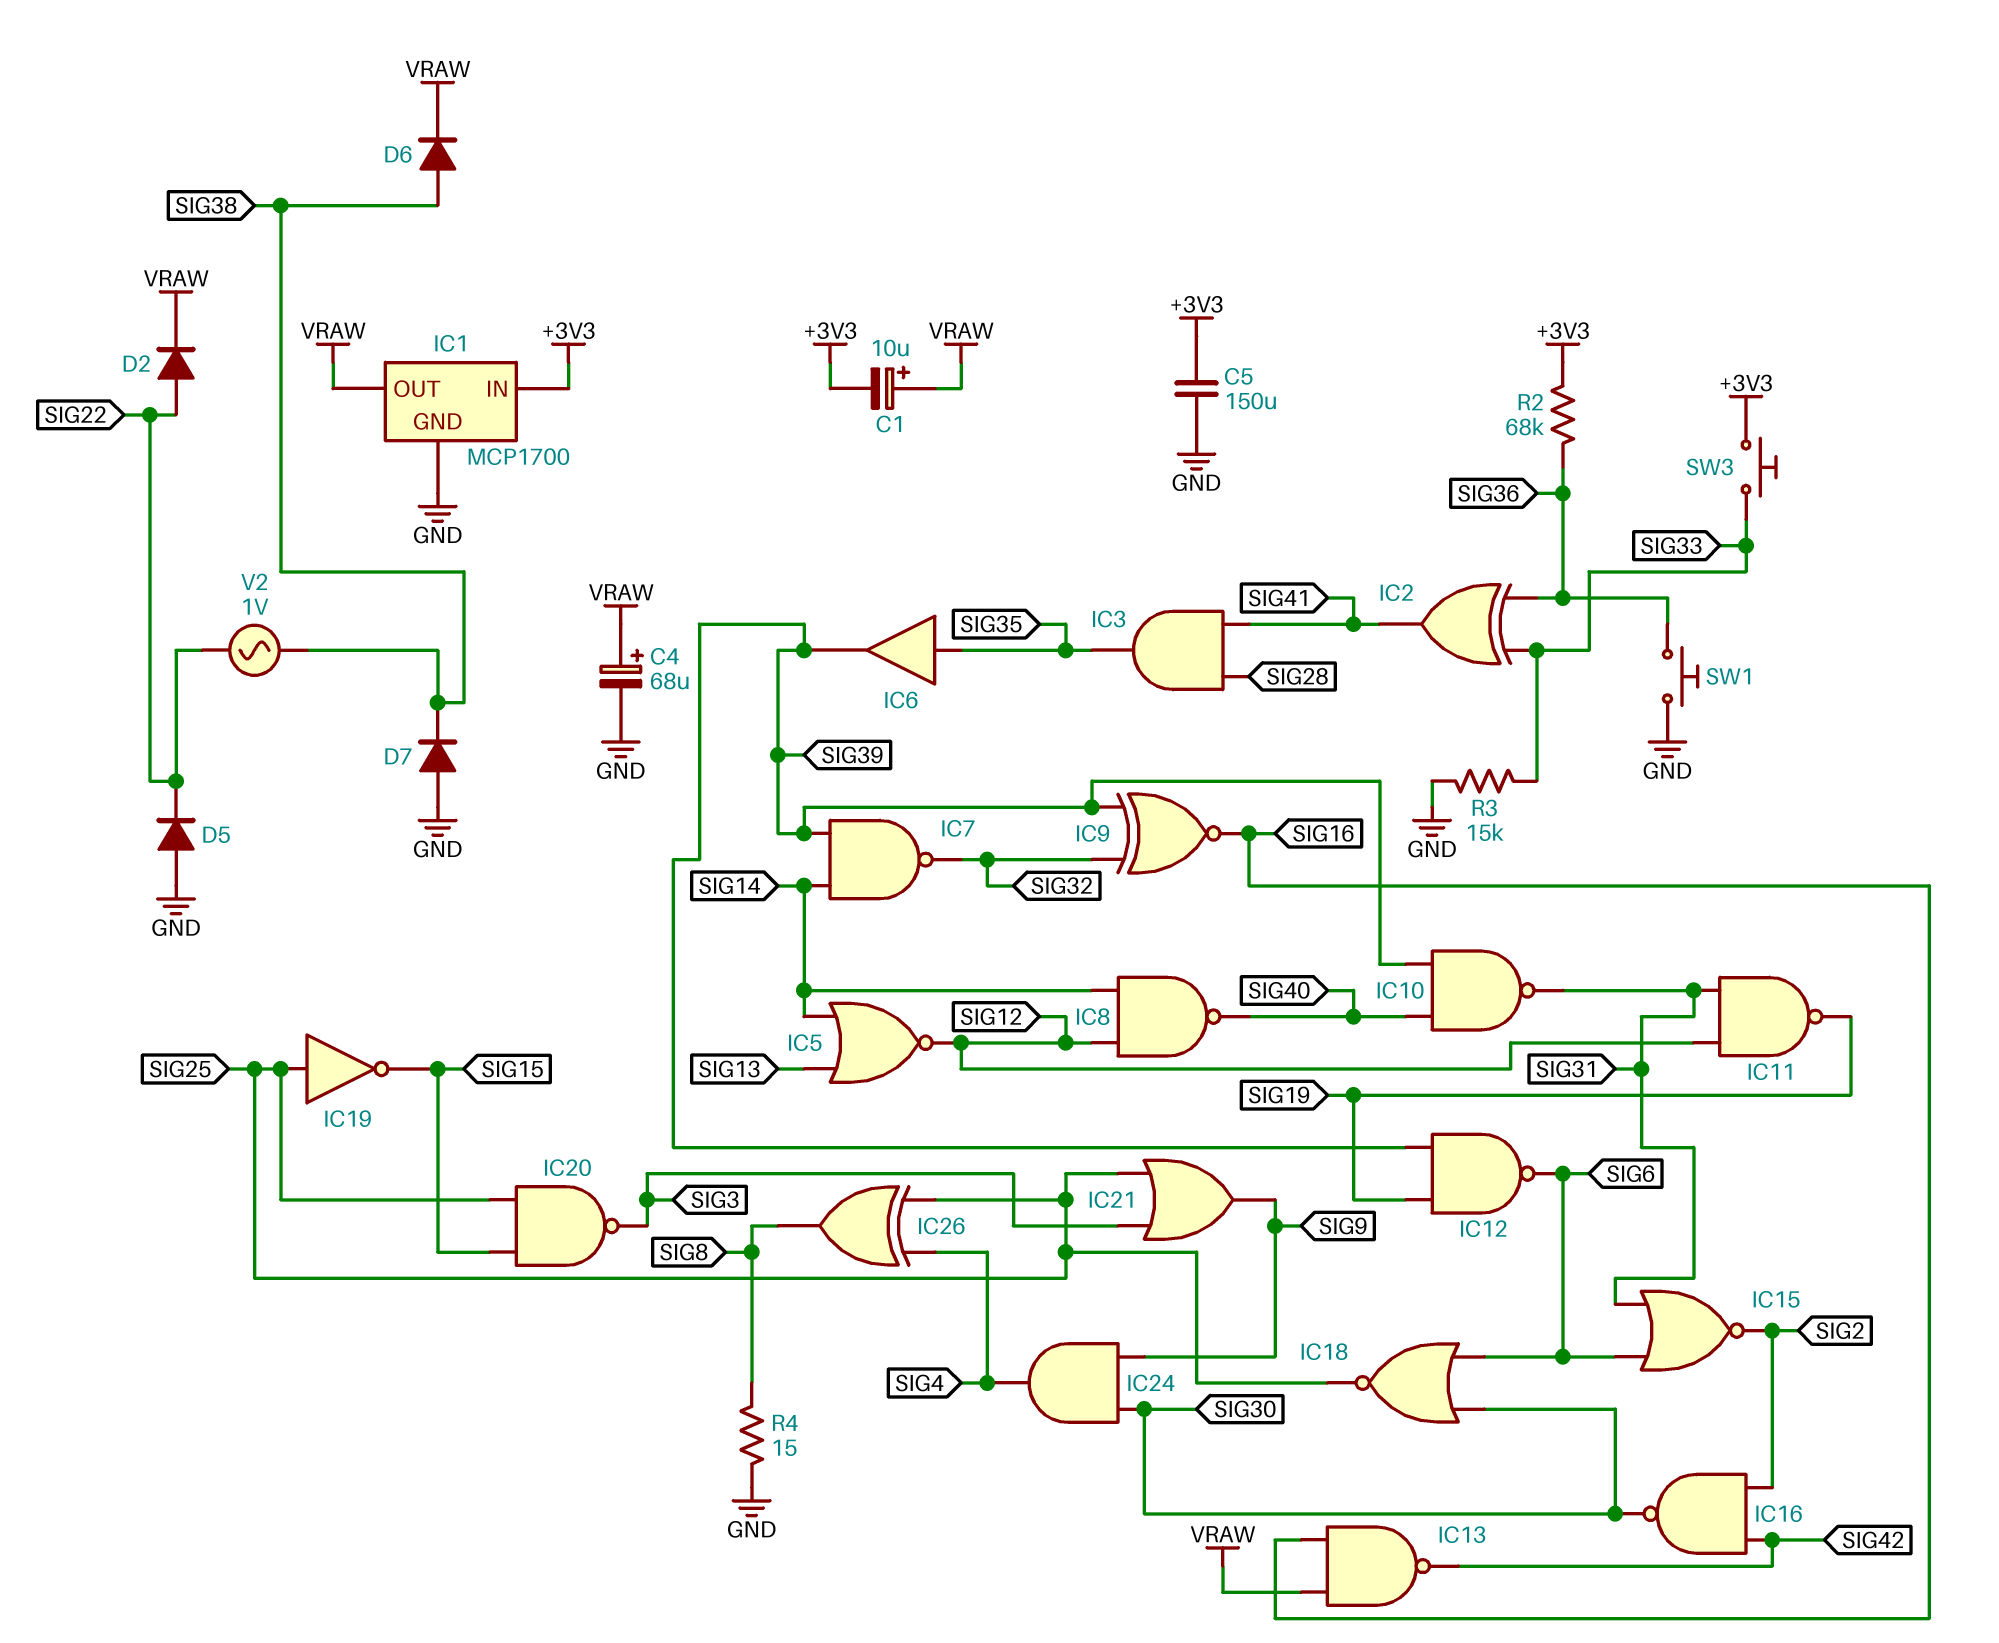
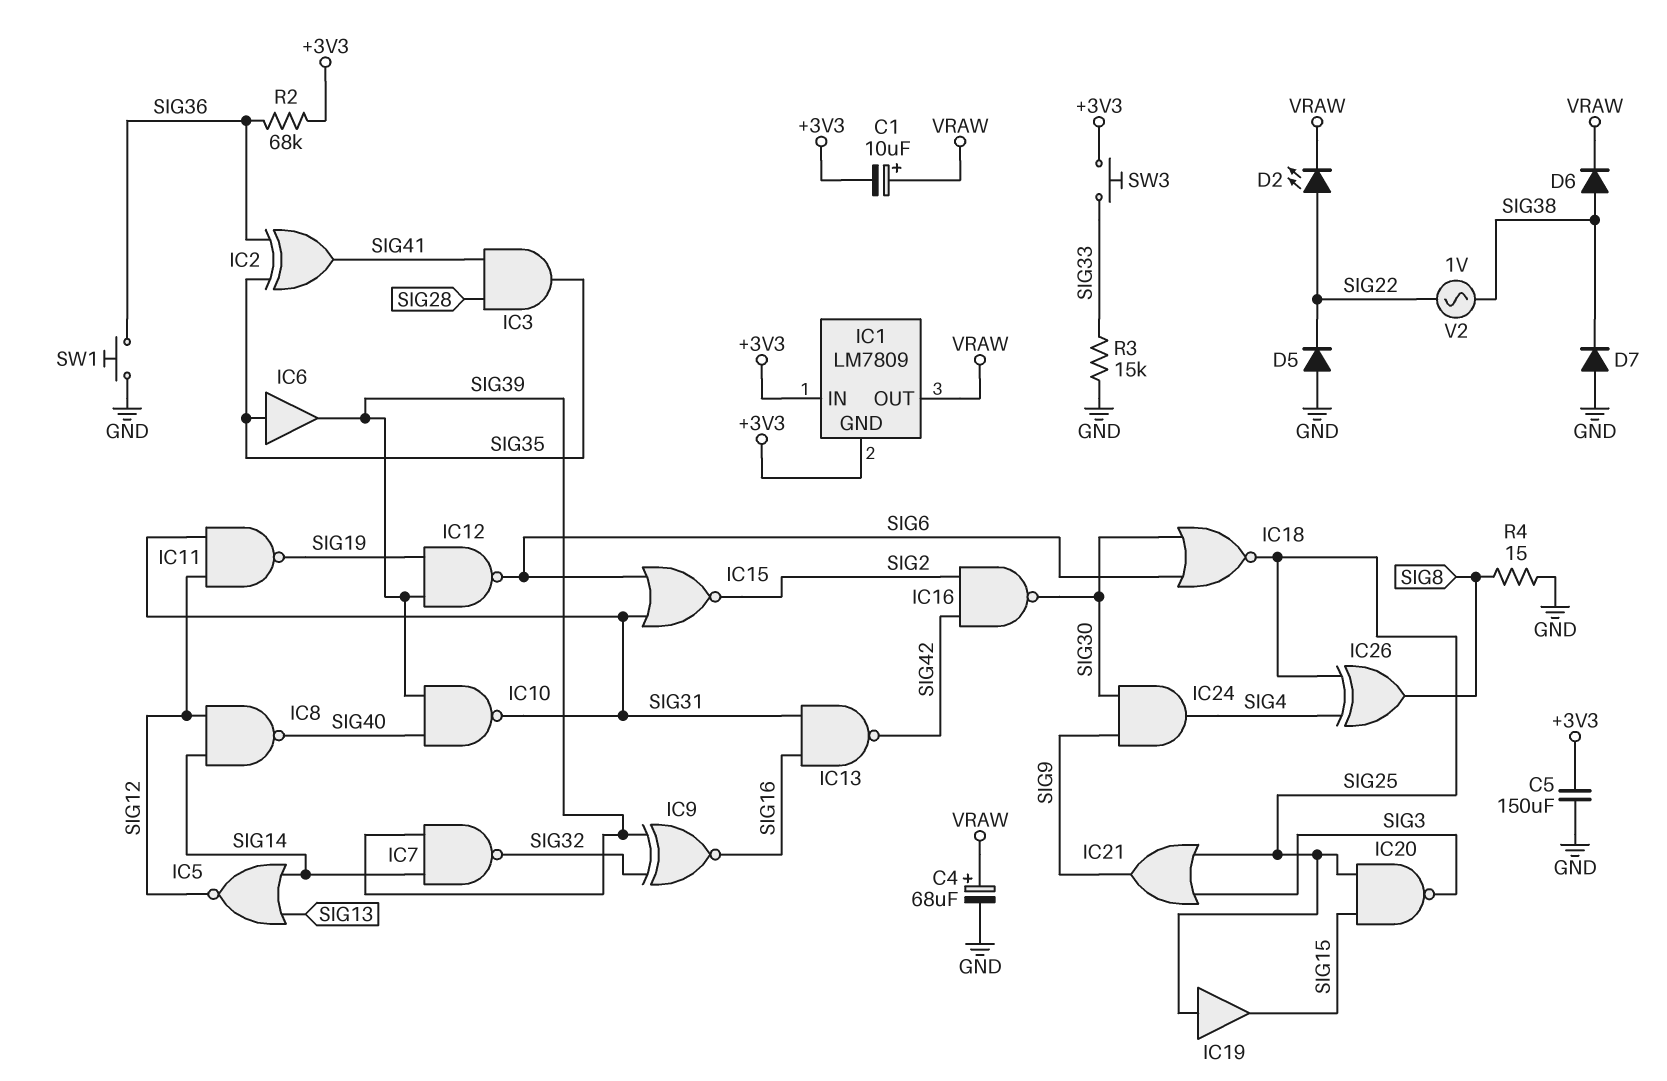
D2: diode (A SIG22, K VRAW) -> LED (A SIG22, K VRAW)
IC1: MCP1700 -> LM7809
IC1 pin GND: GND -> +3V3
IC2: XOR (in SIG33, in SIG36, out SIG41) -> XOR (in SIG35, in SIG36, out SIG41)
IC13: NAND (in SIG16, in VRAW, out SIG42) -> NAND (in SIG16, in SIG31, out SIG42)
IC19: NOT (in SIG25, out SIG15) -> buffer (in SIG25, out SIG15)

